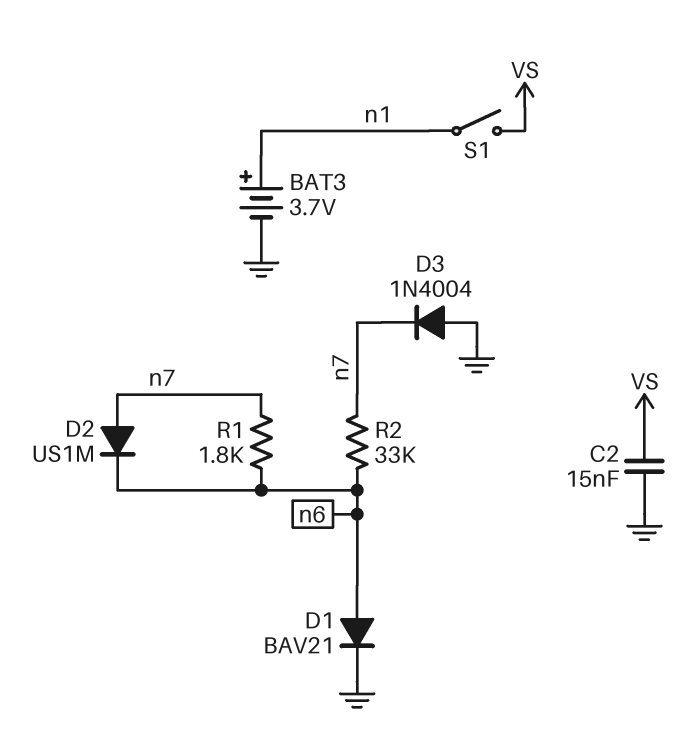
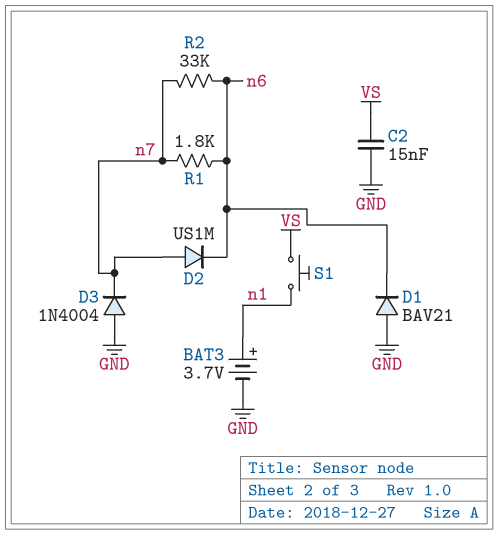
D1: diode BAV21 (A n6, K GND) -> diode BAV21 (A GND, K n6)
S1: switch (VS, n1) -> button (VS, n1)

